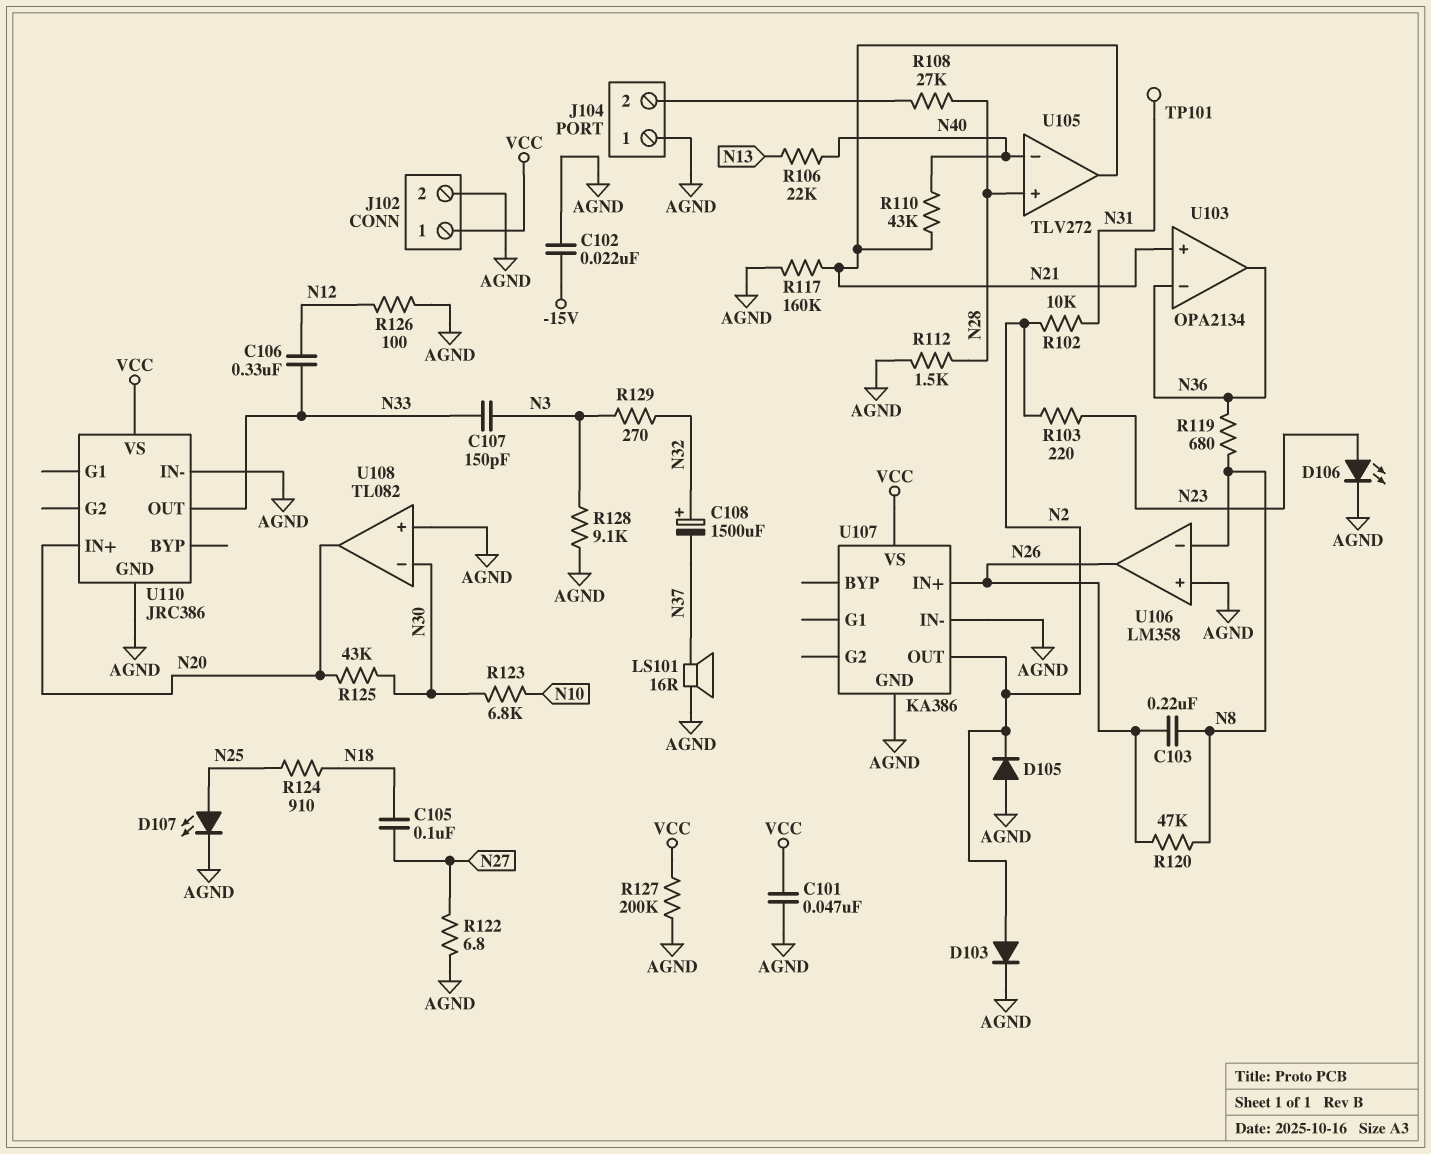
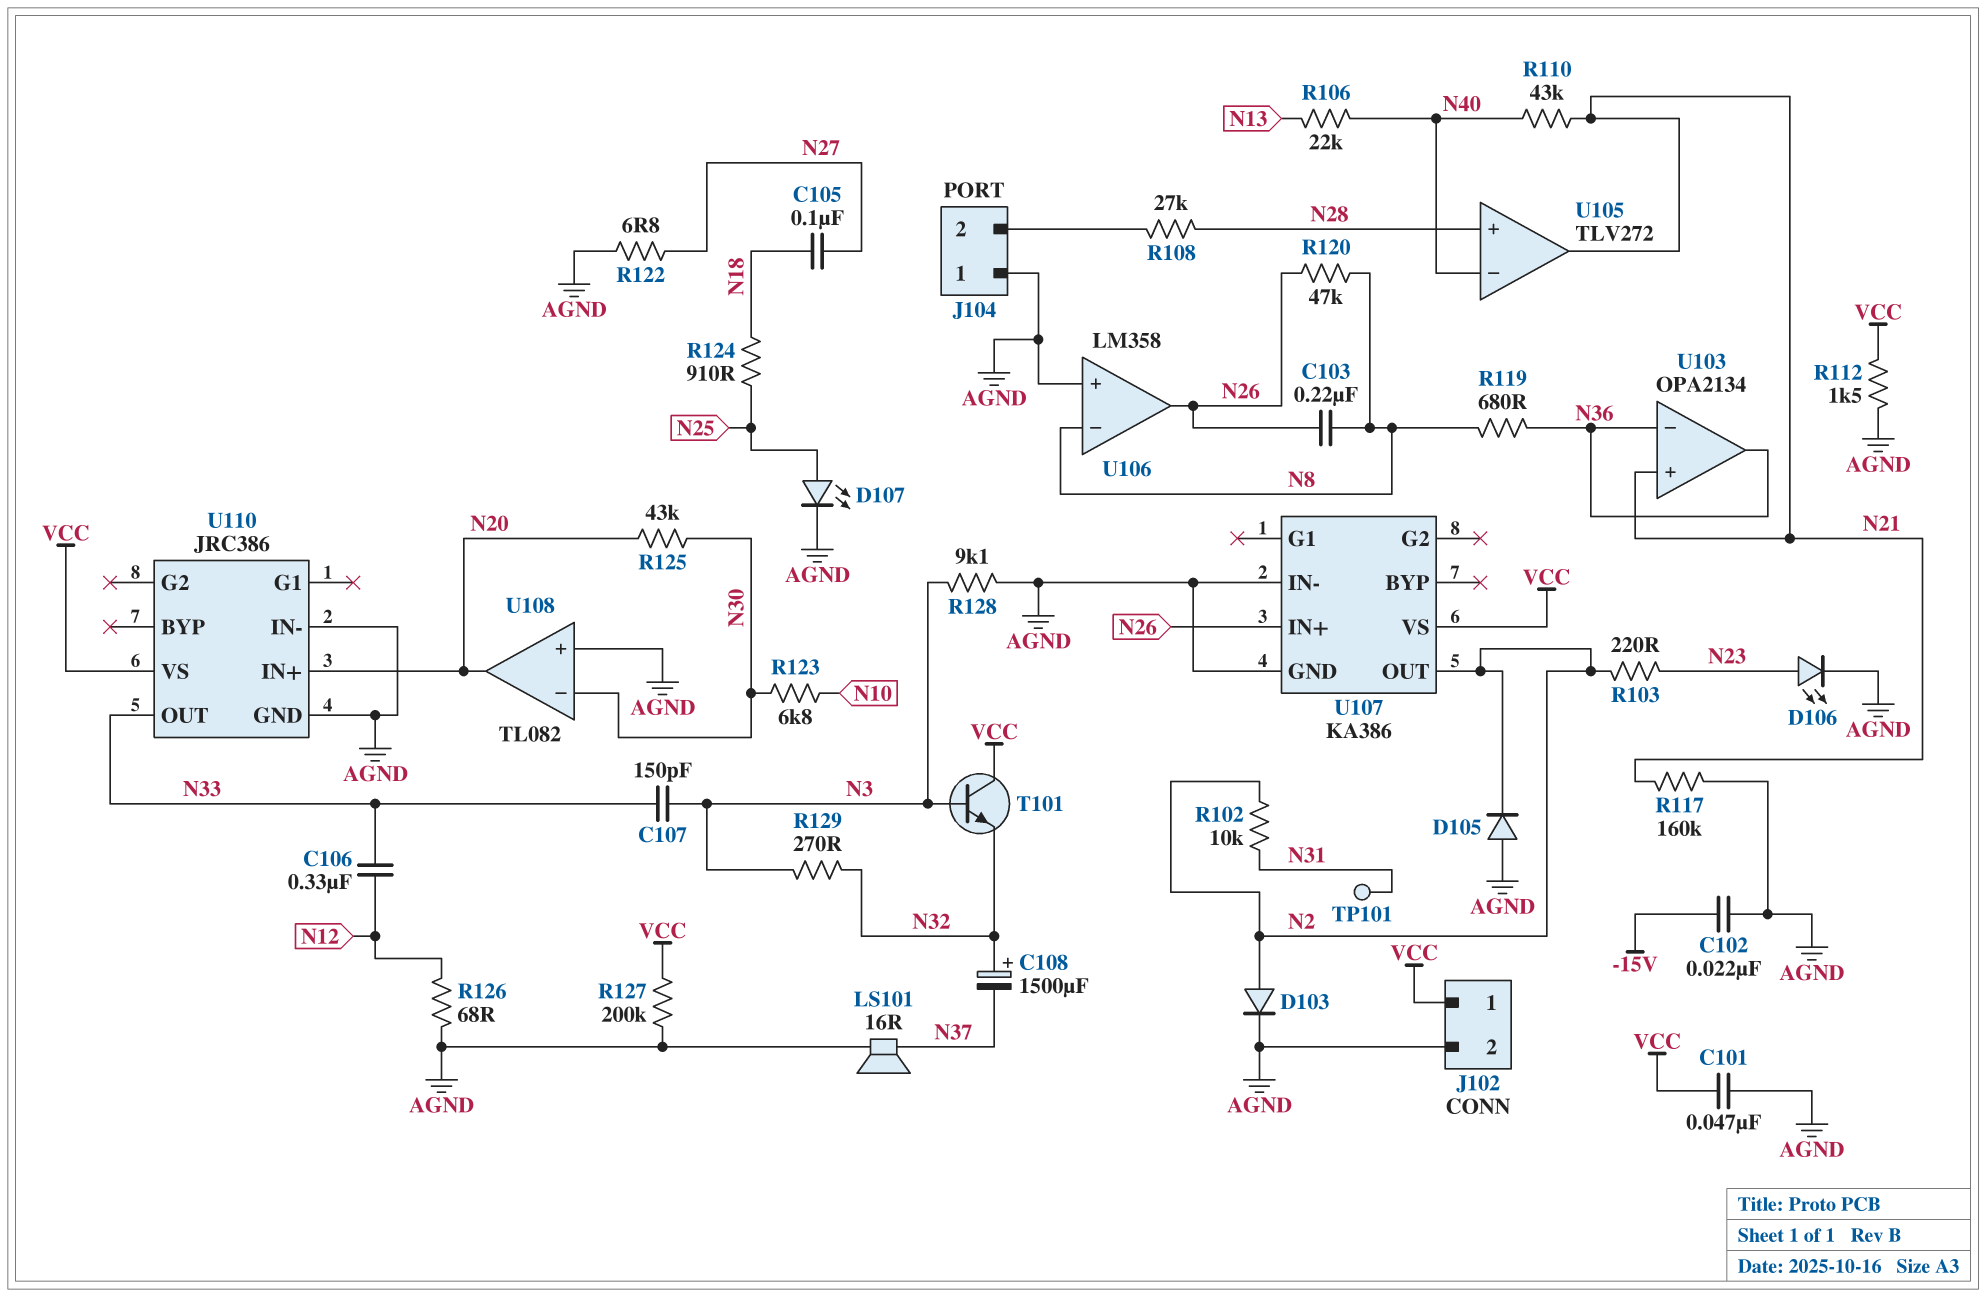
R112: 1.5k (AGND, N28) -> 1.5k (AGND, VCC)
R126: 100 (AGND, N12) -> 68 (AGND, N12)
T101: none -> NPN (B N3, C VCC, E N32)

